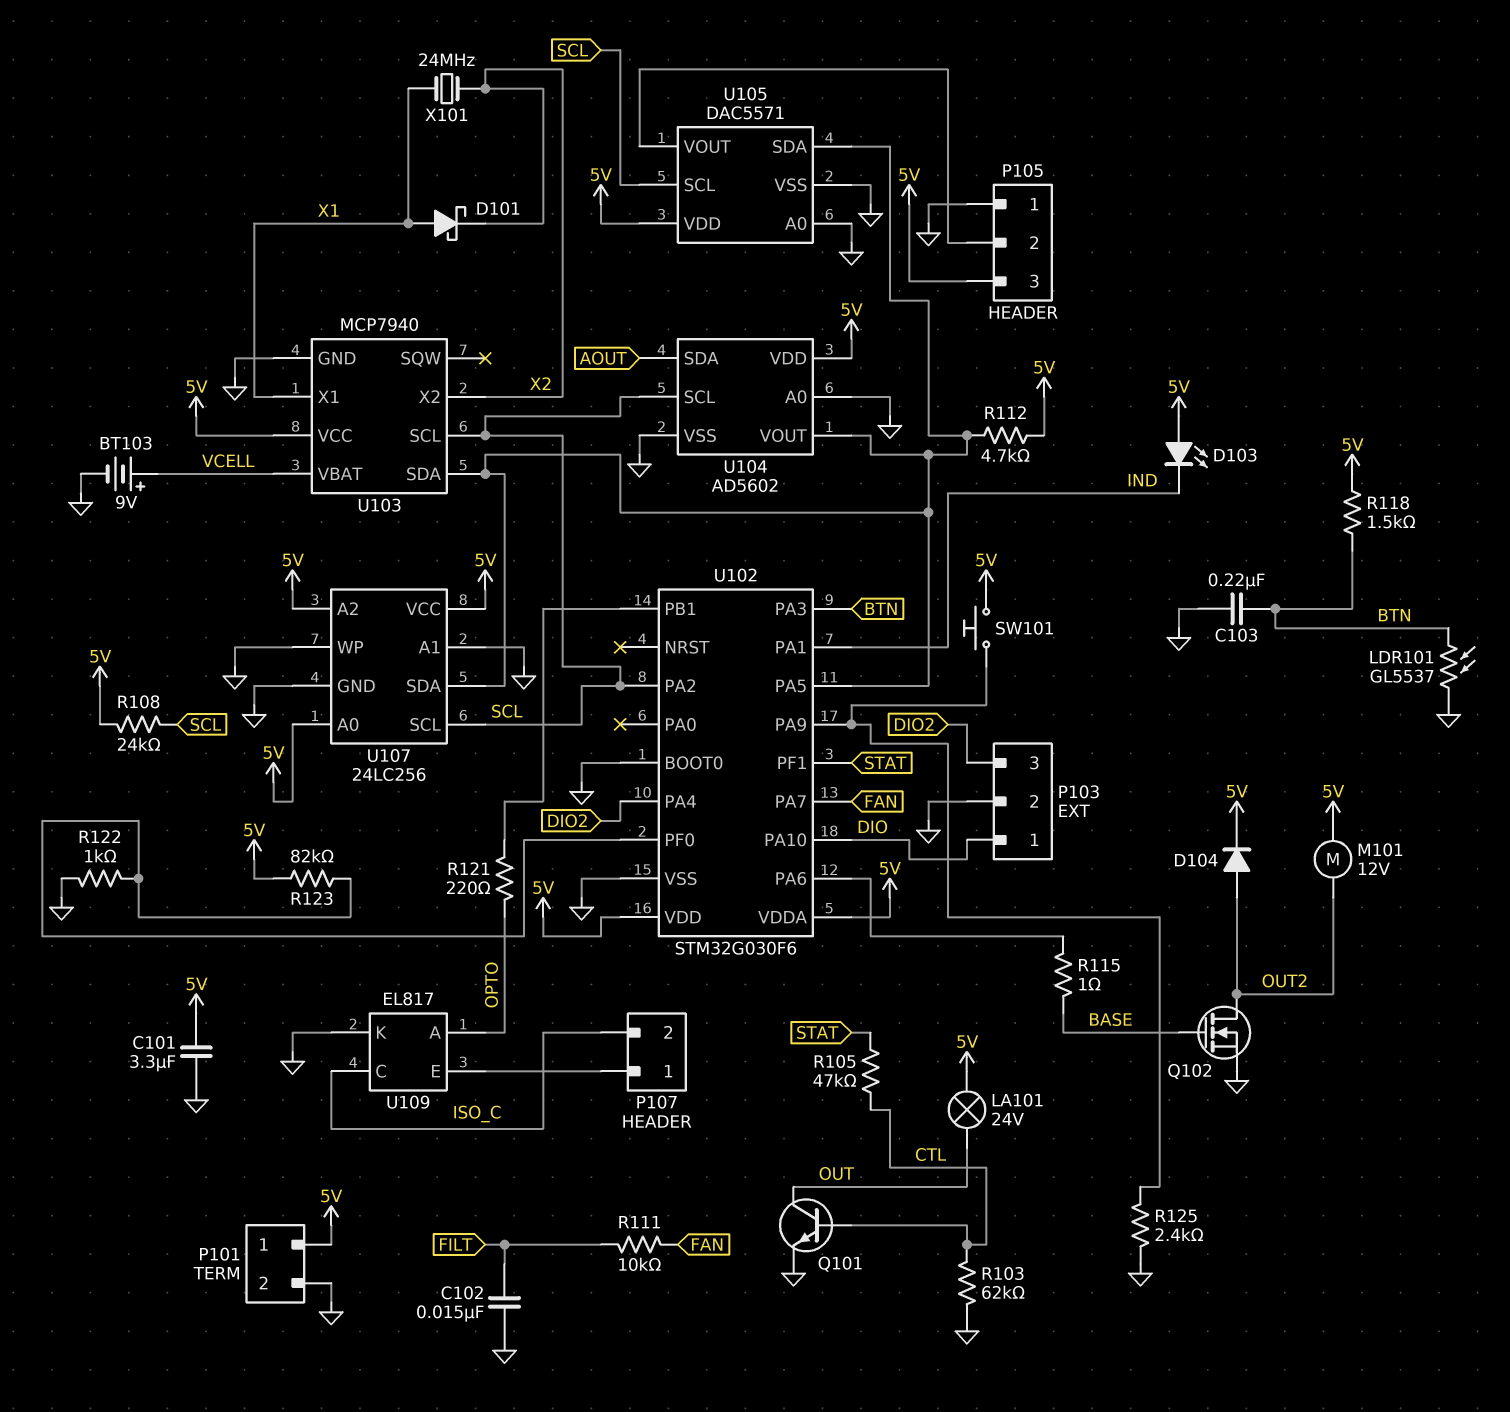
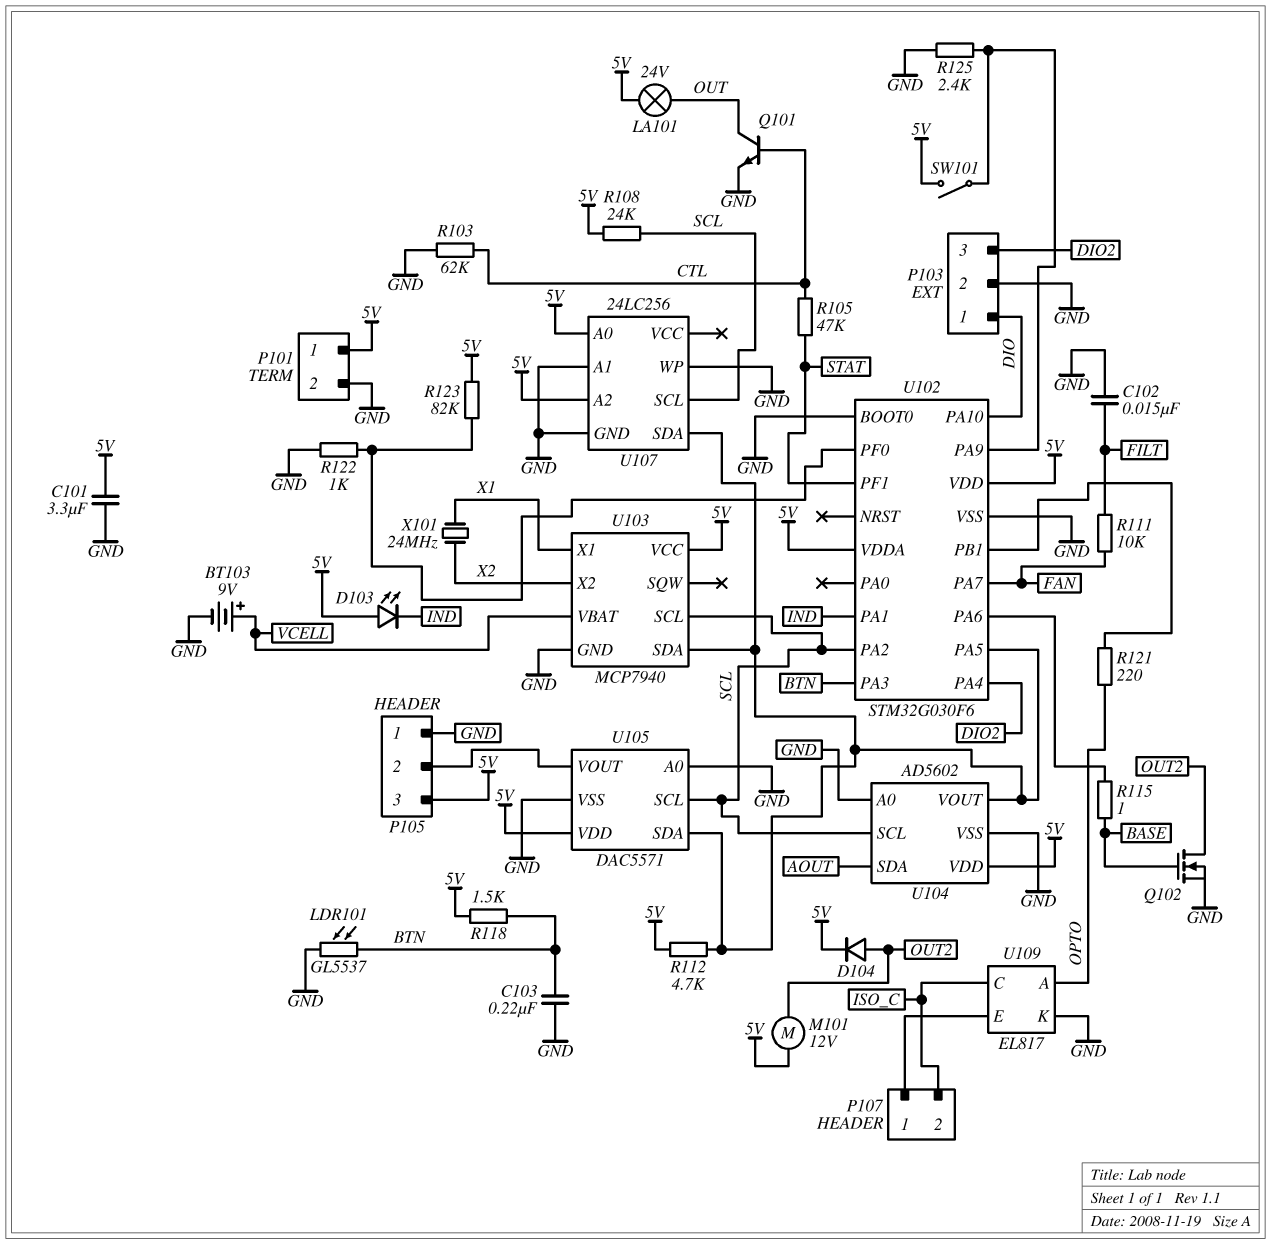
D101: schottky (A X1, K X2) -> none
SW101: button (5V, U102/PA9) -> switch (5V, U102/PA9)
U107 pin VCC: 5V -> none

